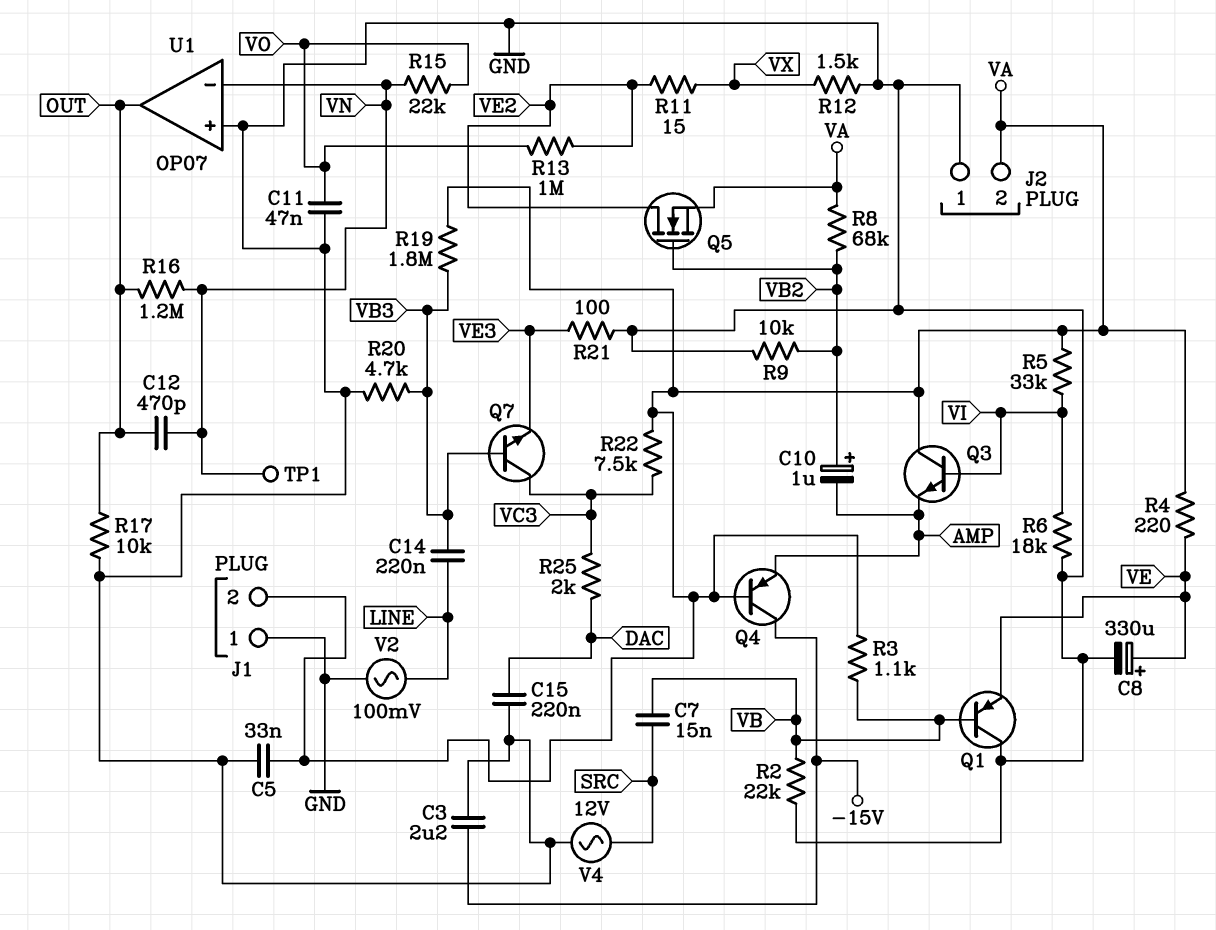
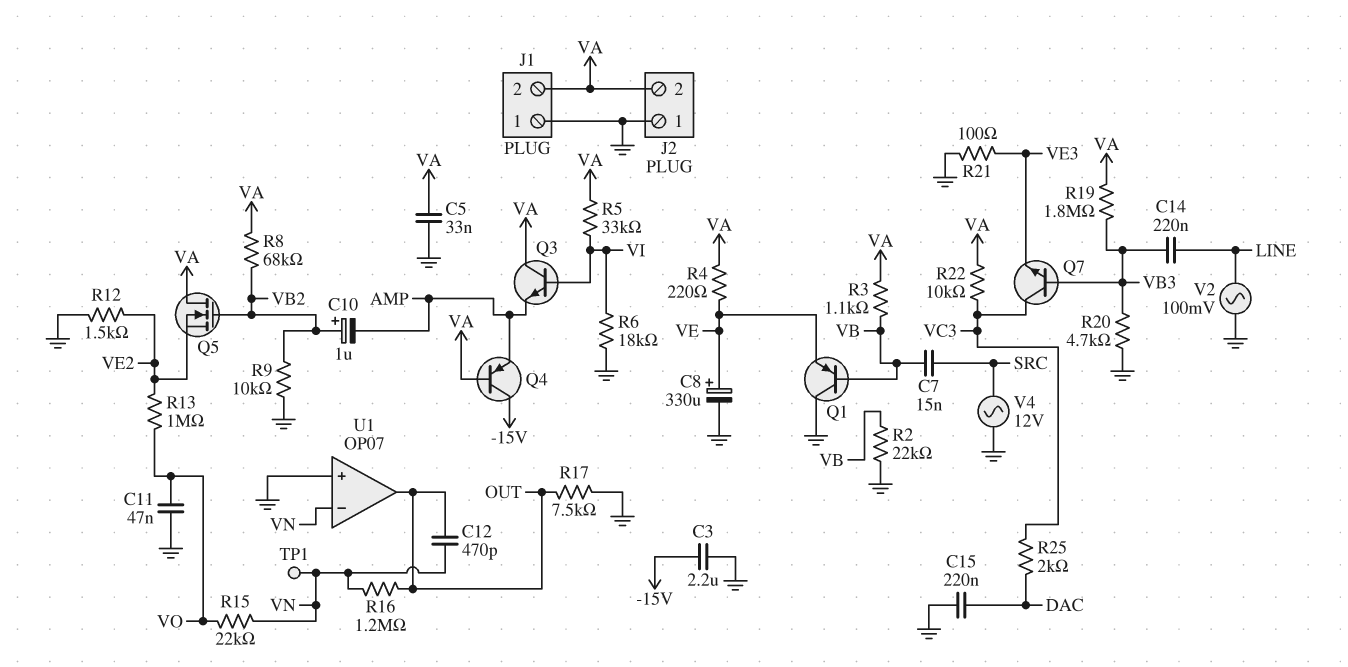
Q5: NMOS (G VB2, D VE2, S VA) -> NMOS (G VB2, D VA, S VE2)
R11: 15 (VE2, VX) -> none
R12: 1.5k (GND, VX) -> 1.5k (GND, VE2)
R17: 10k (GND, OUT) -> 7.5k (GND, OUT)
R22: 7.5k (VA, VC3) -> 10k (VA, VC3)

